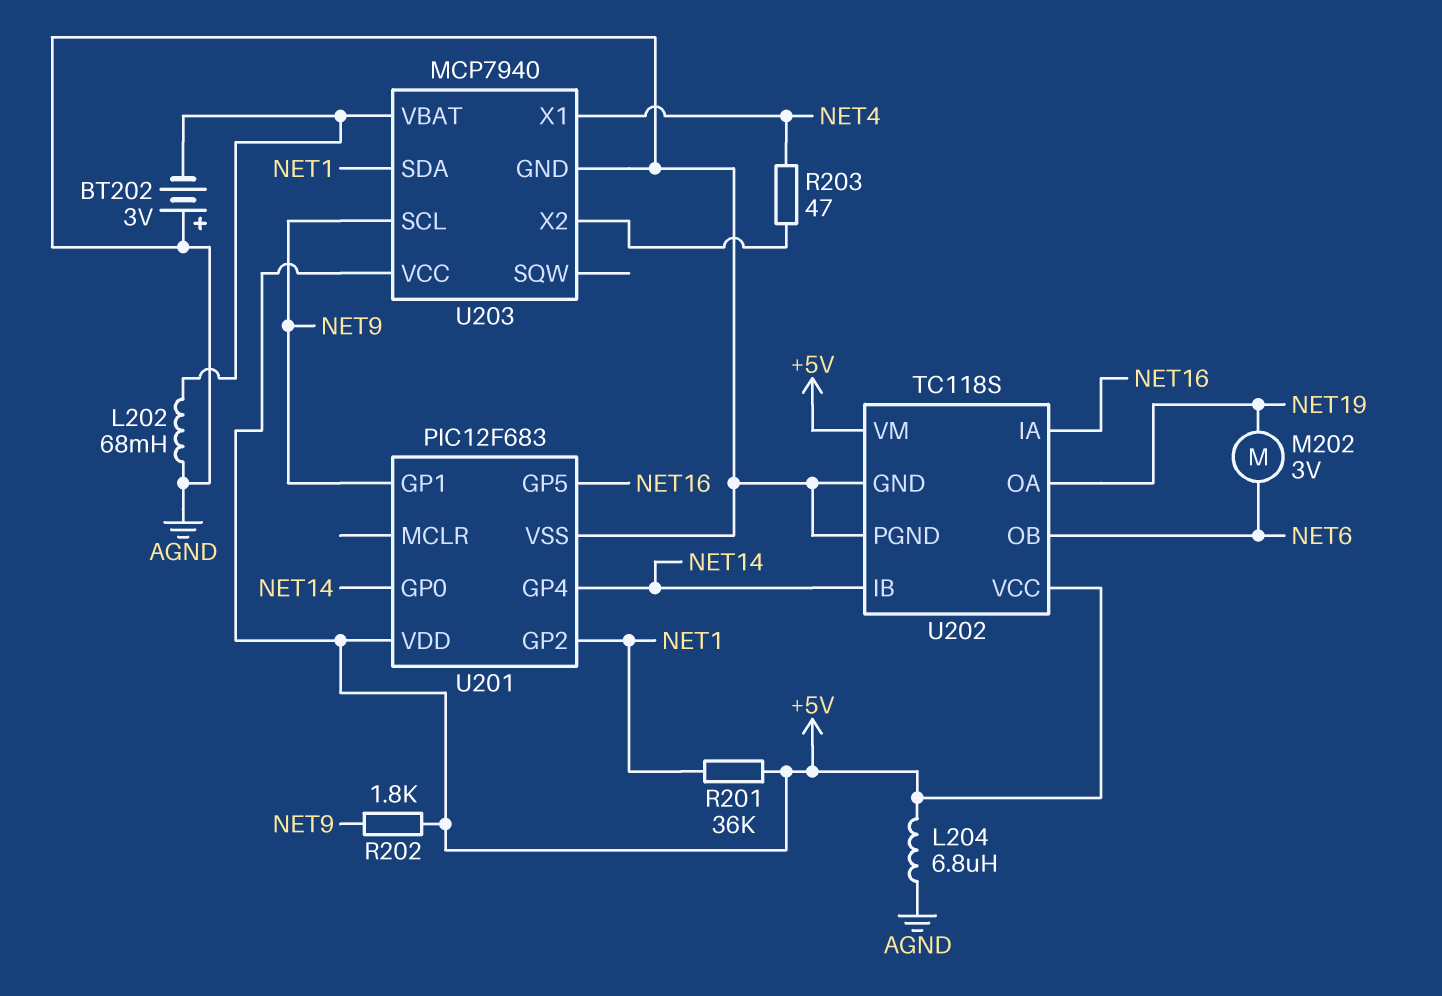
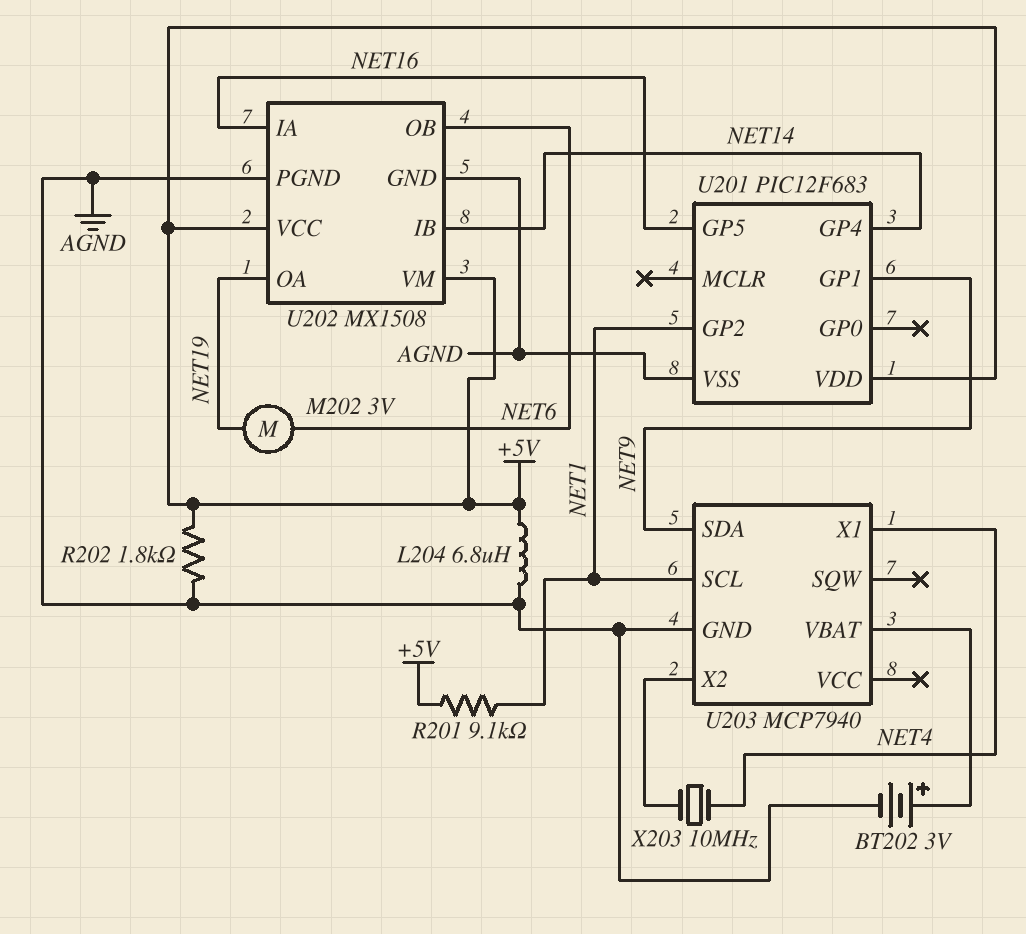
BT202: 3V (plus AGND, minus U203/VBAT) -> 3V (plus U203/VBAT, minus AGND)
L202: 68mH (AGND, U203/VBAT) -> none
R201: 36k (+5V, NET1) -> 9.1k (+5V, NET1)
R202: 1.8k (+5V, NET9) -> 1.8k (+5V, AGND)
R203: 47 (NET4, U203/X2) -> none
U201 pin GP0: NET14 -> none
U202: TC118S -> MX1508
U203 pin SCL: NET9 -> NET1
U203 pin SDA: NET1 -> NET9
U203 pin VCC: +5V -> none
X203: none -> 10MHz (NET4, U203/X2)

